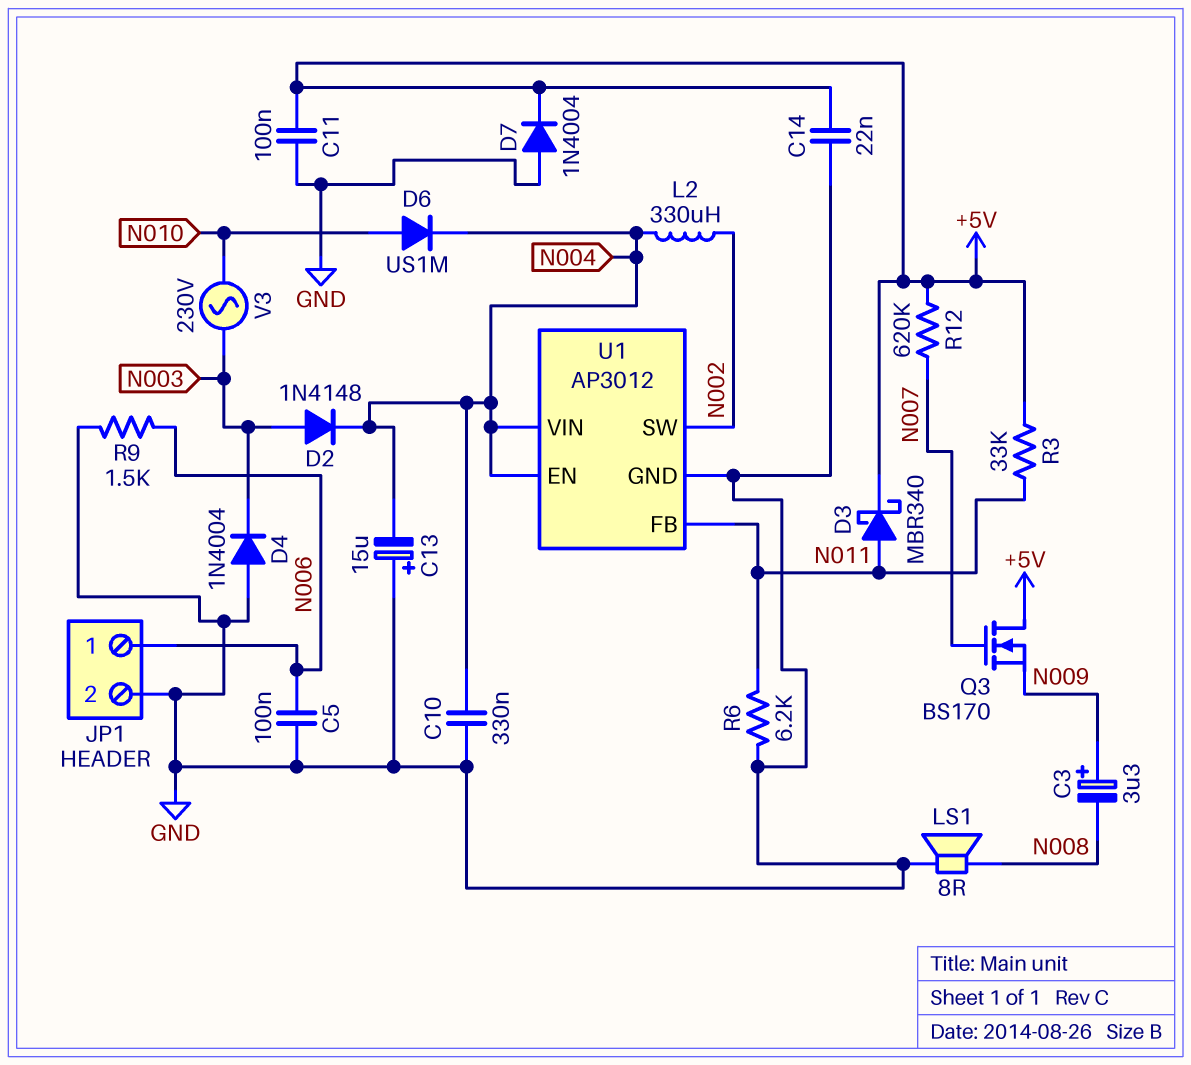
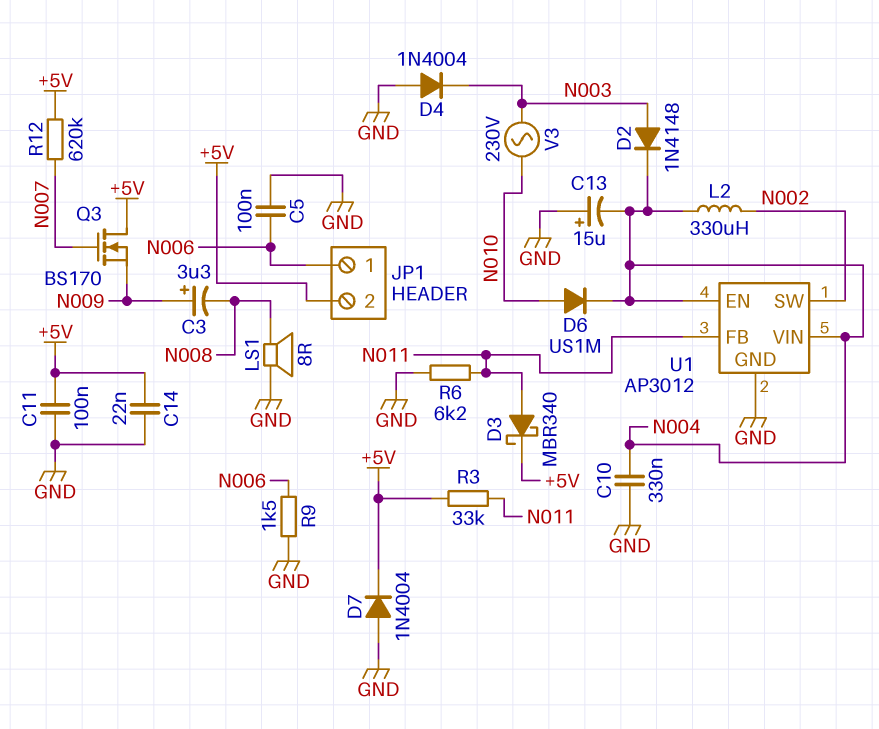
JP1 pin 2: GND -> +5V

